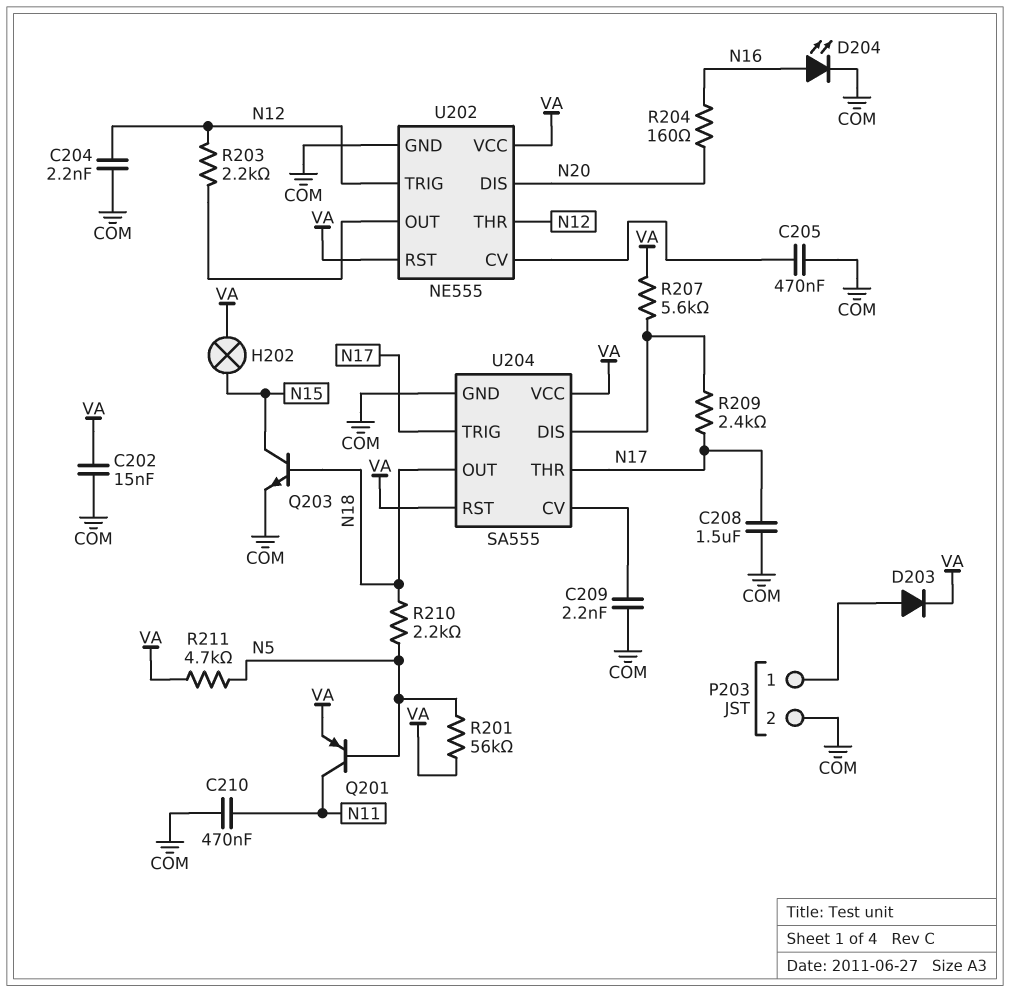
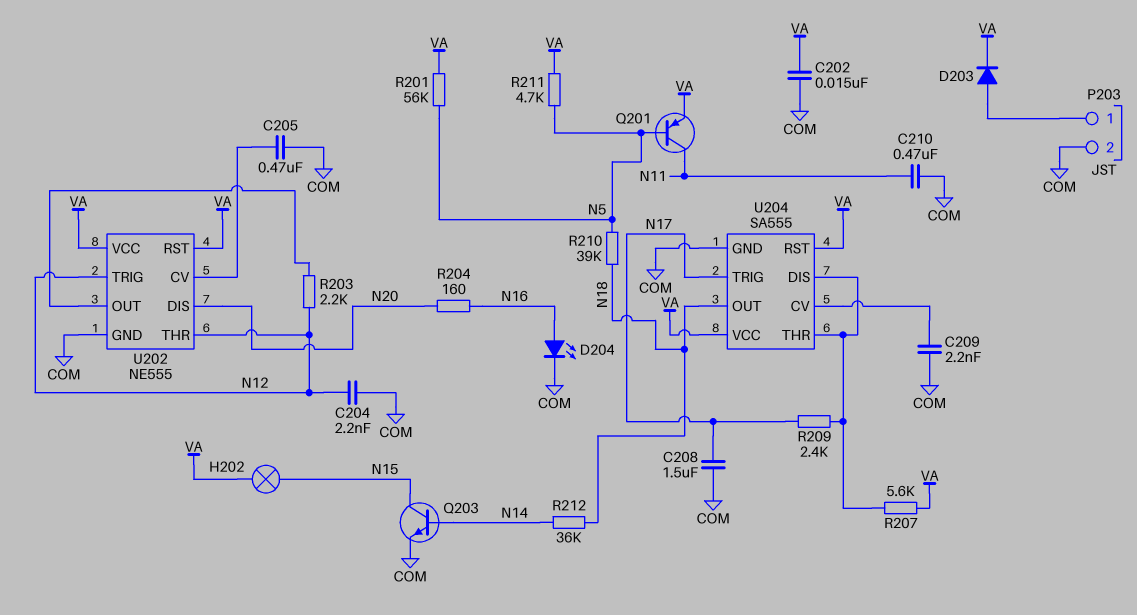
Q203: NPN (B N18, C N15, E COM) -> NPN (B N14, C N15, E COM)
R210: 2.2k (N5, N18) -> 39k (N5, N18)
R212: none -> 36k (N14, N18)
U204 pin THR: N17 -> U204/DIS

